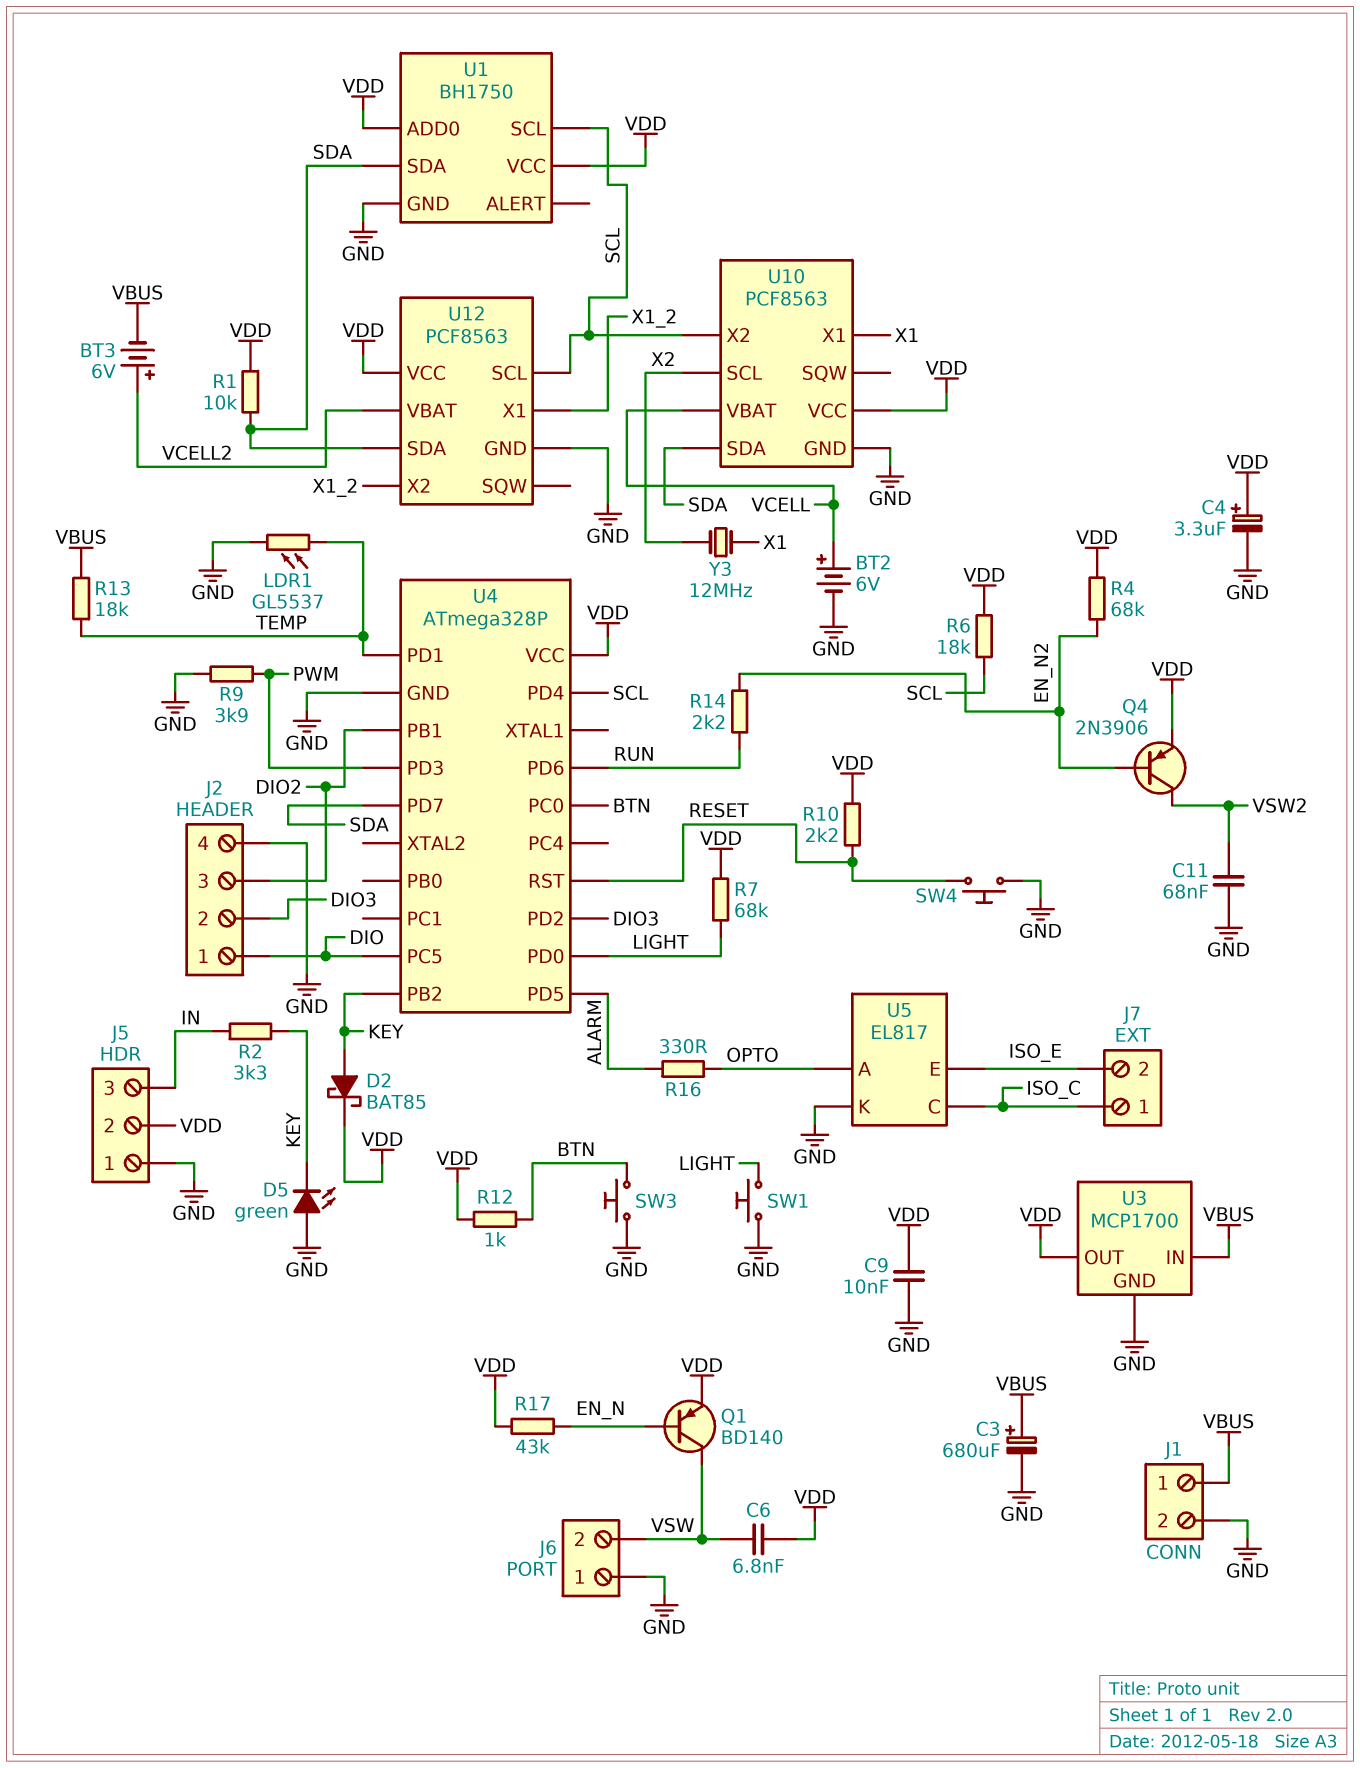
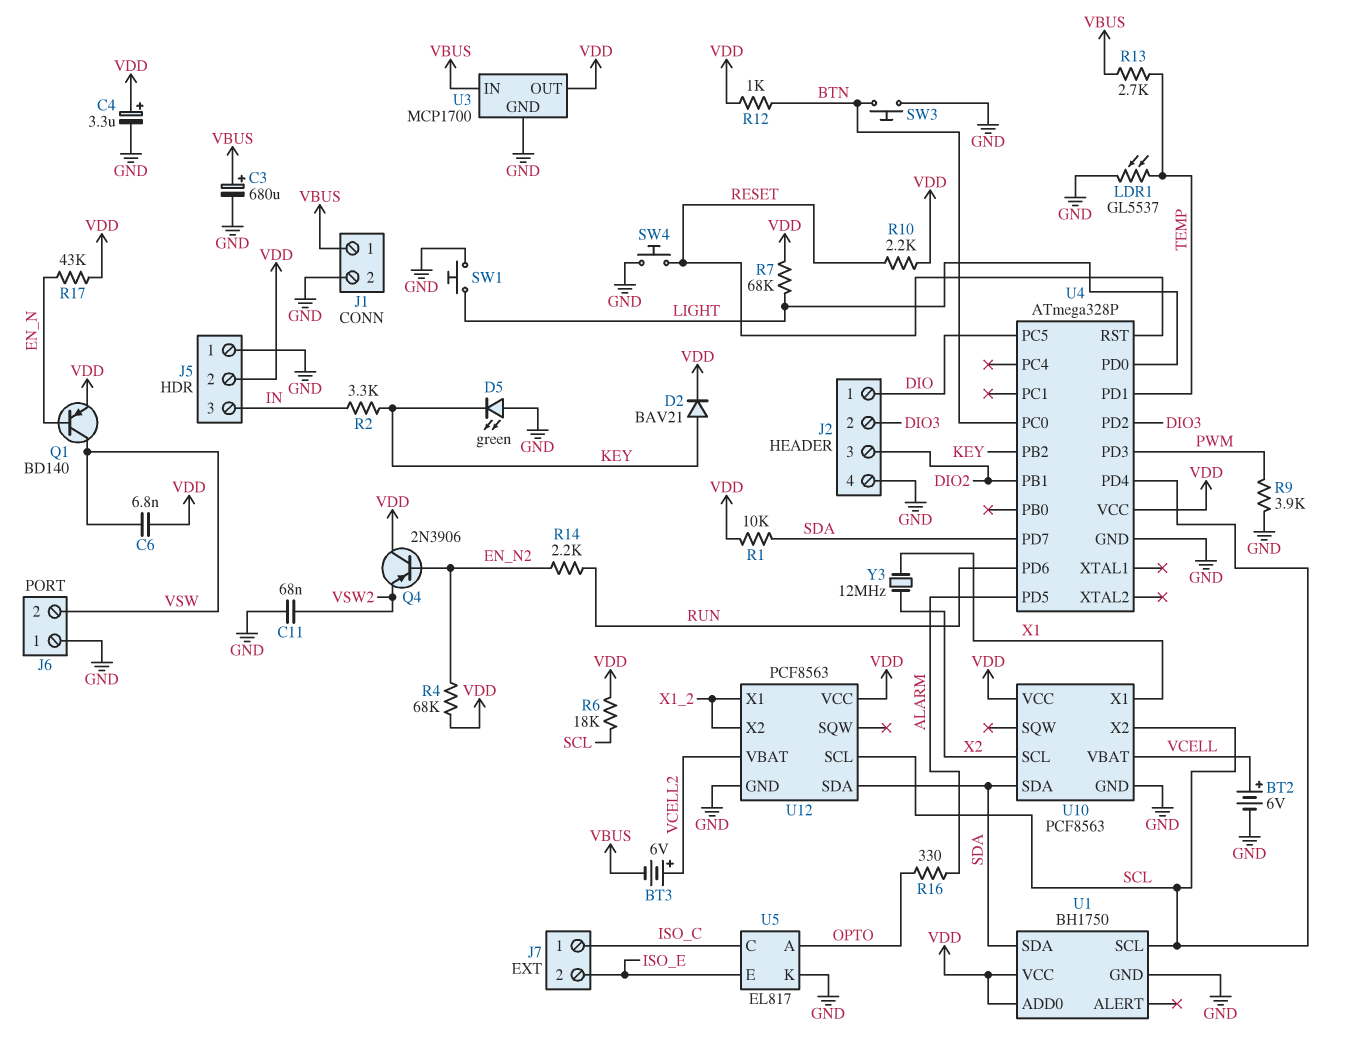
C9: 10nF (GND, VDD) -> none
D2: schottky BAT85 (A KEY, K VDD) -> diode BAV21 (A KEY, K VDD)
Q4: PNP 2N3906 (B EN_N2, C VSW2, E VDD) -> PNP 2N3906 (B EN_N2, C VDD, E VSW2)
R13: 18k (TEMP, VBUS) -> 2.7k (TEMP, VBUS)

